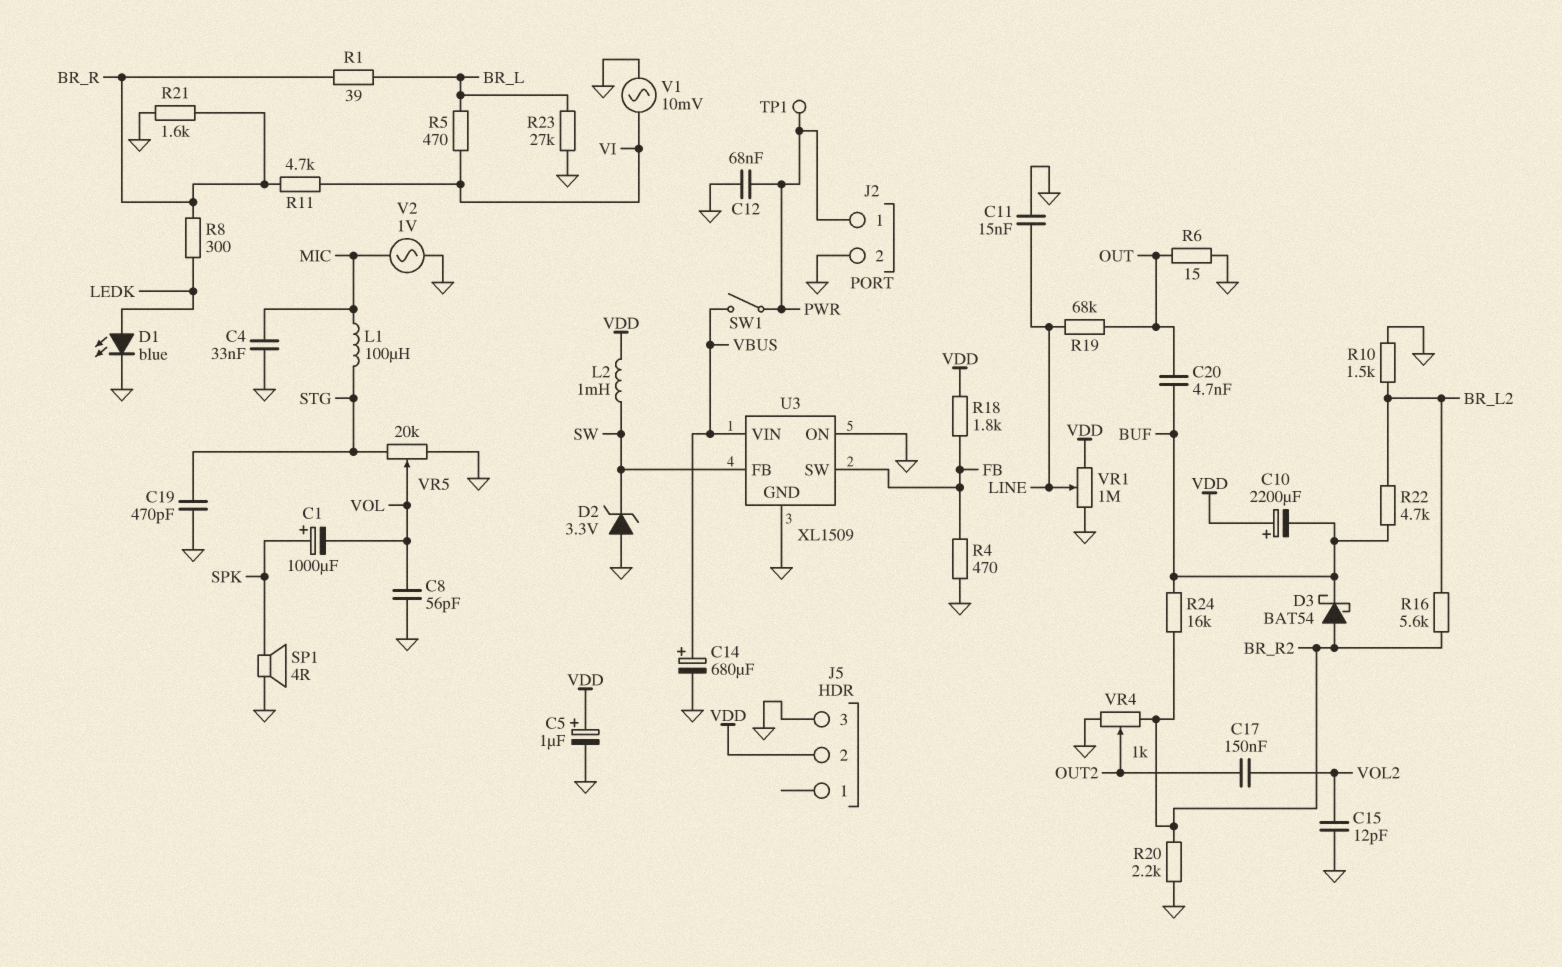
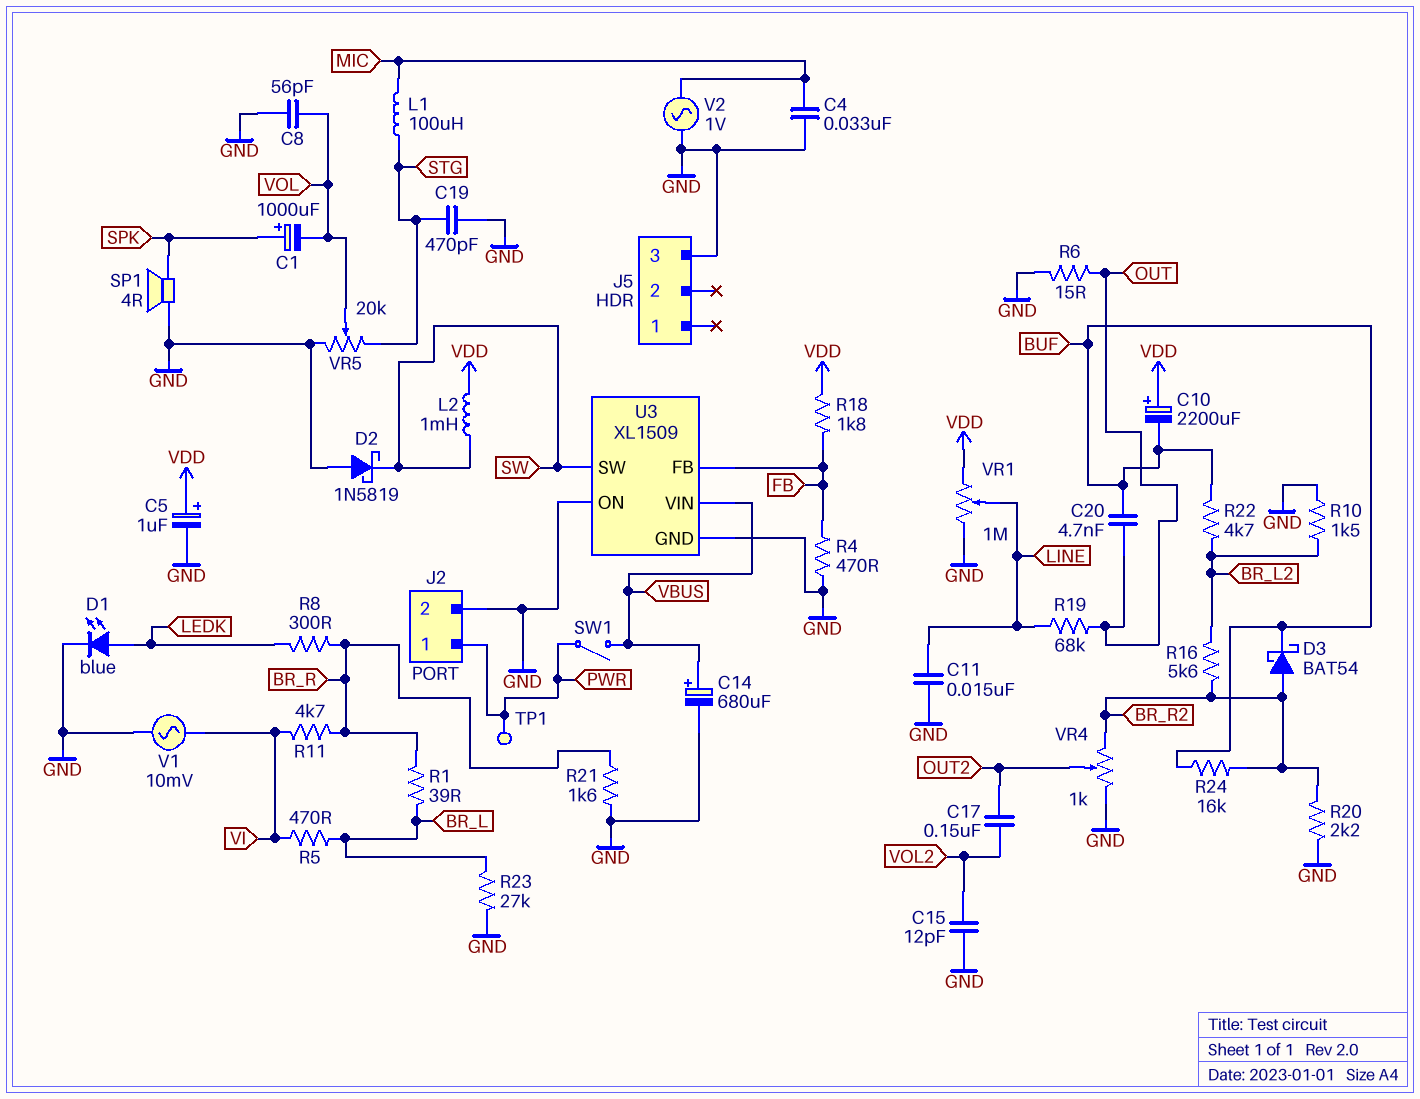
C12: 68nF (GND, PWR) -> none
D2: zener 3.3V (A GND, K SW) -> schottky 1N5819 (A GND, K SW)
J5 pin 2: VDD -> none
U3 pin FB: SW -> FB
U3 pin SW: FB -> SW

